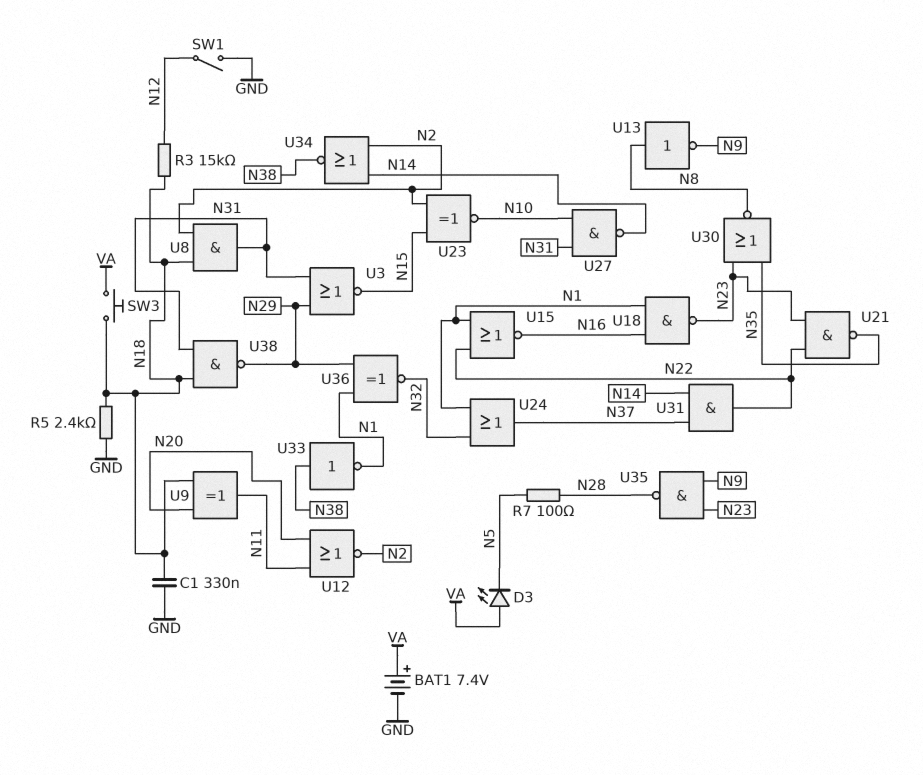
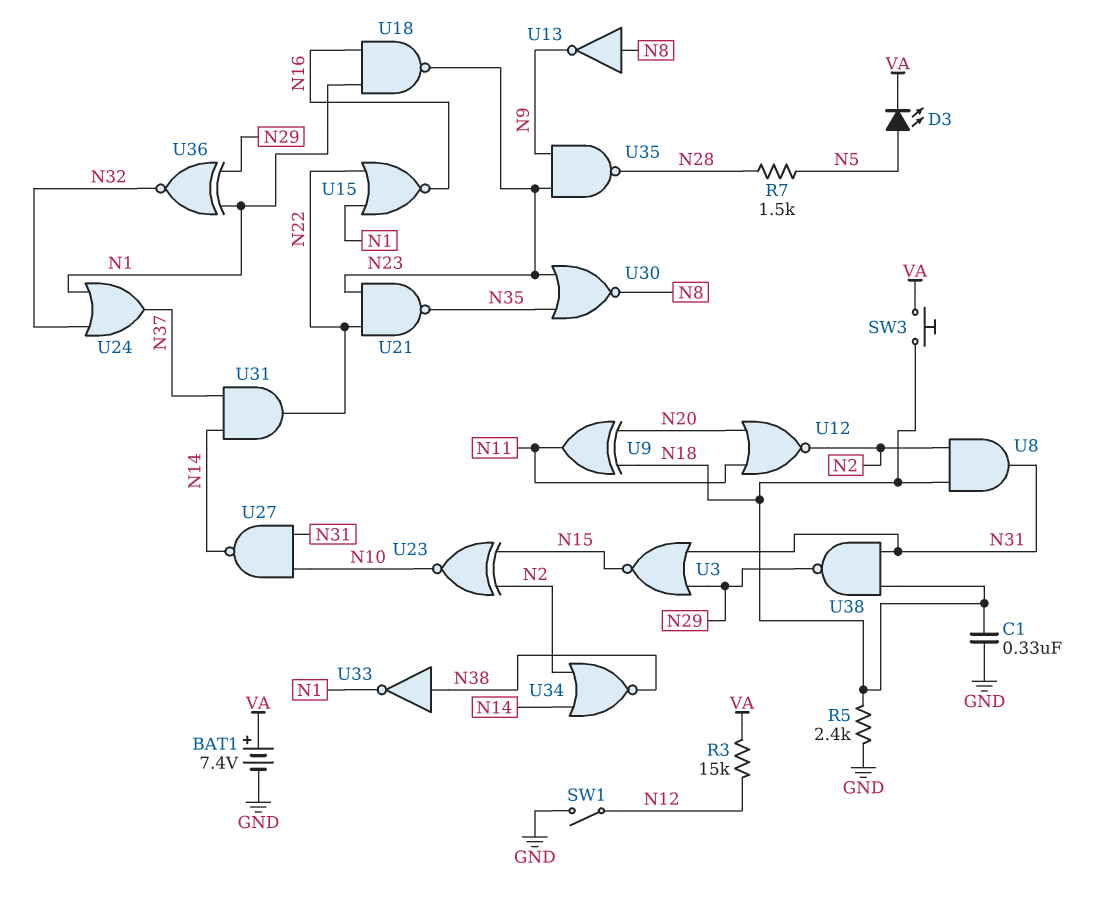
D3: LED (A VA, K N5) -> LED (A N5, K VA)
R3: 15k (N12, N18) -> 15k (N12, VA)
R7: 100 (N5, N28) -> 1.5k (N5, N28)

